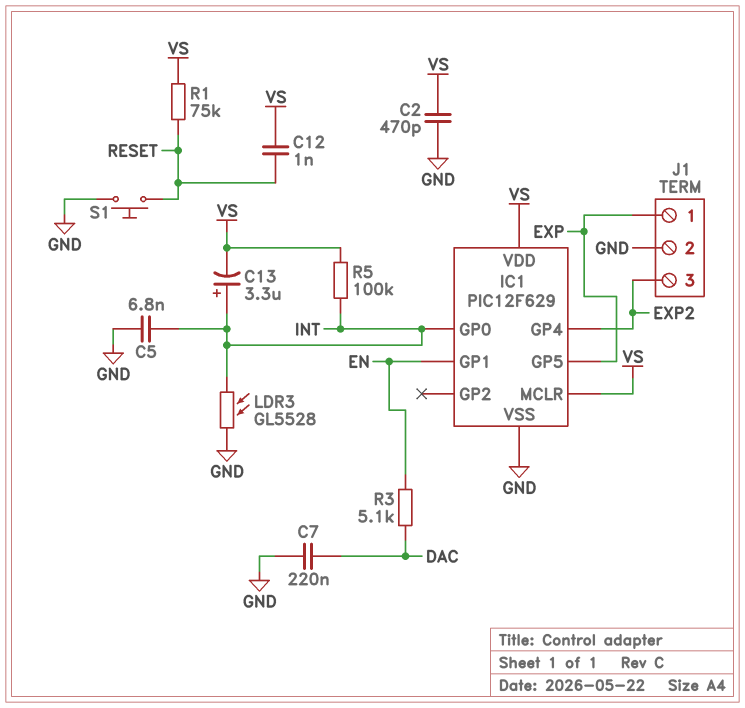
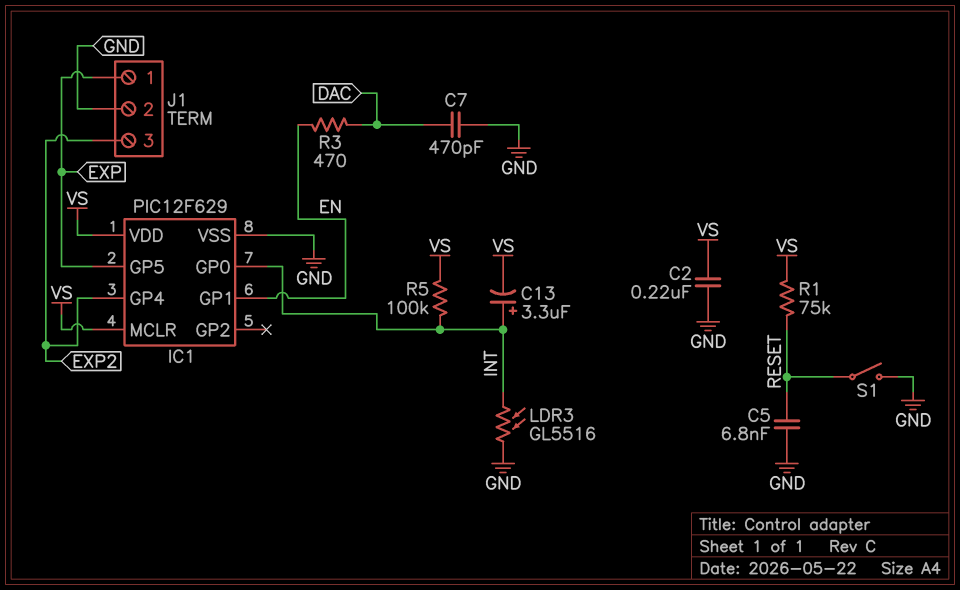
C2: 470pF (GND, VS) -> 220nF (GND, VS)
C5: 6.8nF (GND, INT) -> 6.8nF (GND, RESET)
C7: 220nF (DAC, GND) -> 470pF (DAC, GND)
C12: 1nF (RESET, VS) -> none
LDR3: GL5528 (GND, INT) -> GL5516 (GND, INT)
R3: 5.1k (DAC, EN) -> 470 (DAC, EN)
S1: button (GND, RESET) -> switch (GND, RESET)

